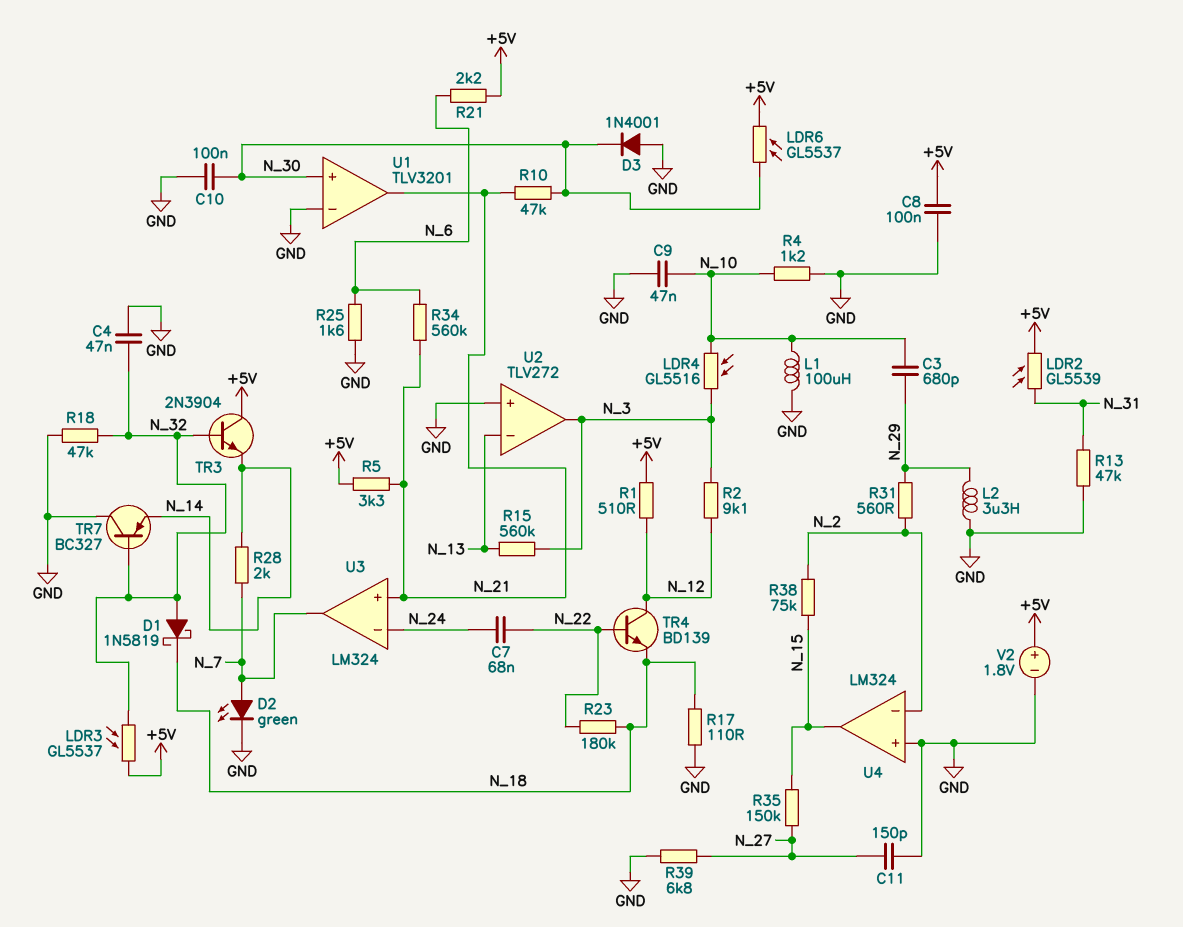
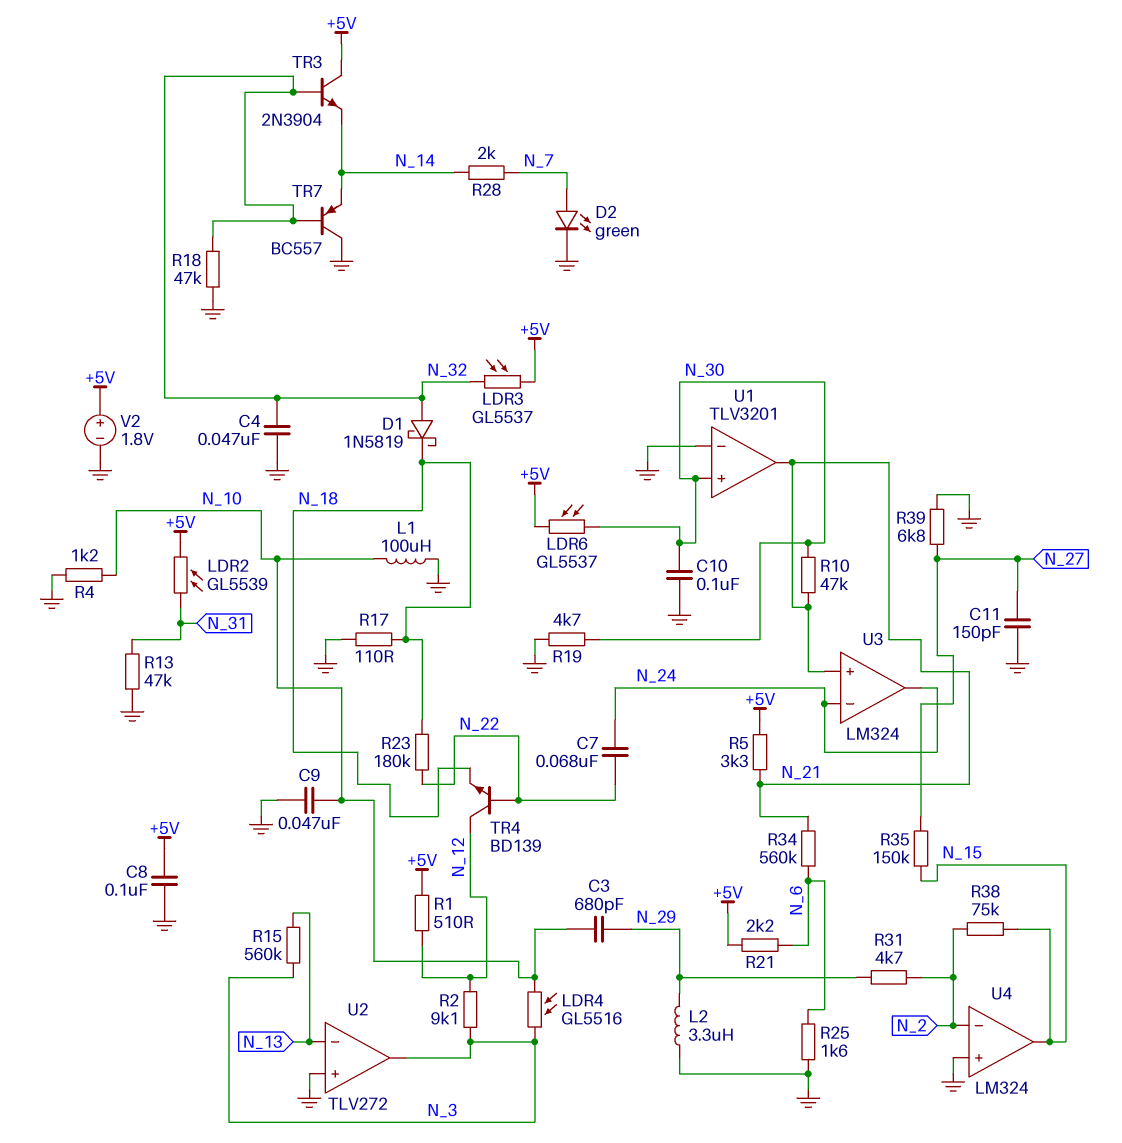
D3: diode 1N4001 (A GND, K N_30) -> none
R19: none -> 4.7k (GND, N_30)
R31: 560 (N_2, N_29) -> 4.7k (N_2, N_29)
TR7: PNP BC327 (B N_32, C GND, E N_14) -> PNP BC557 (B N_32, C GND, E N_14)
U3 pin out: N_7 -> N_24

